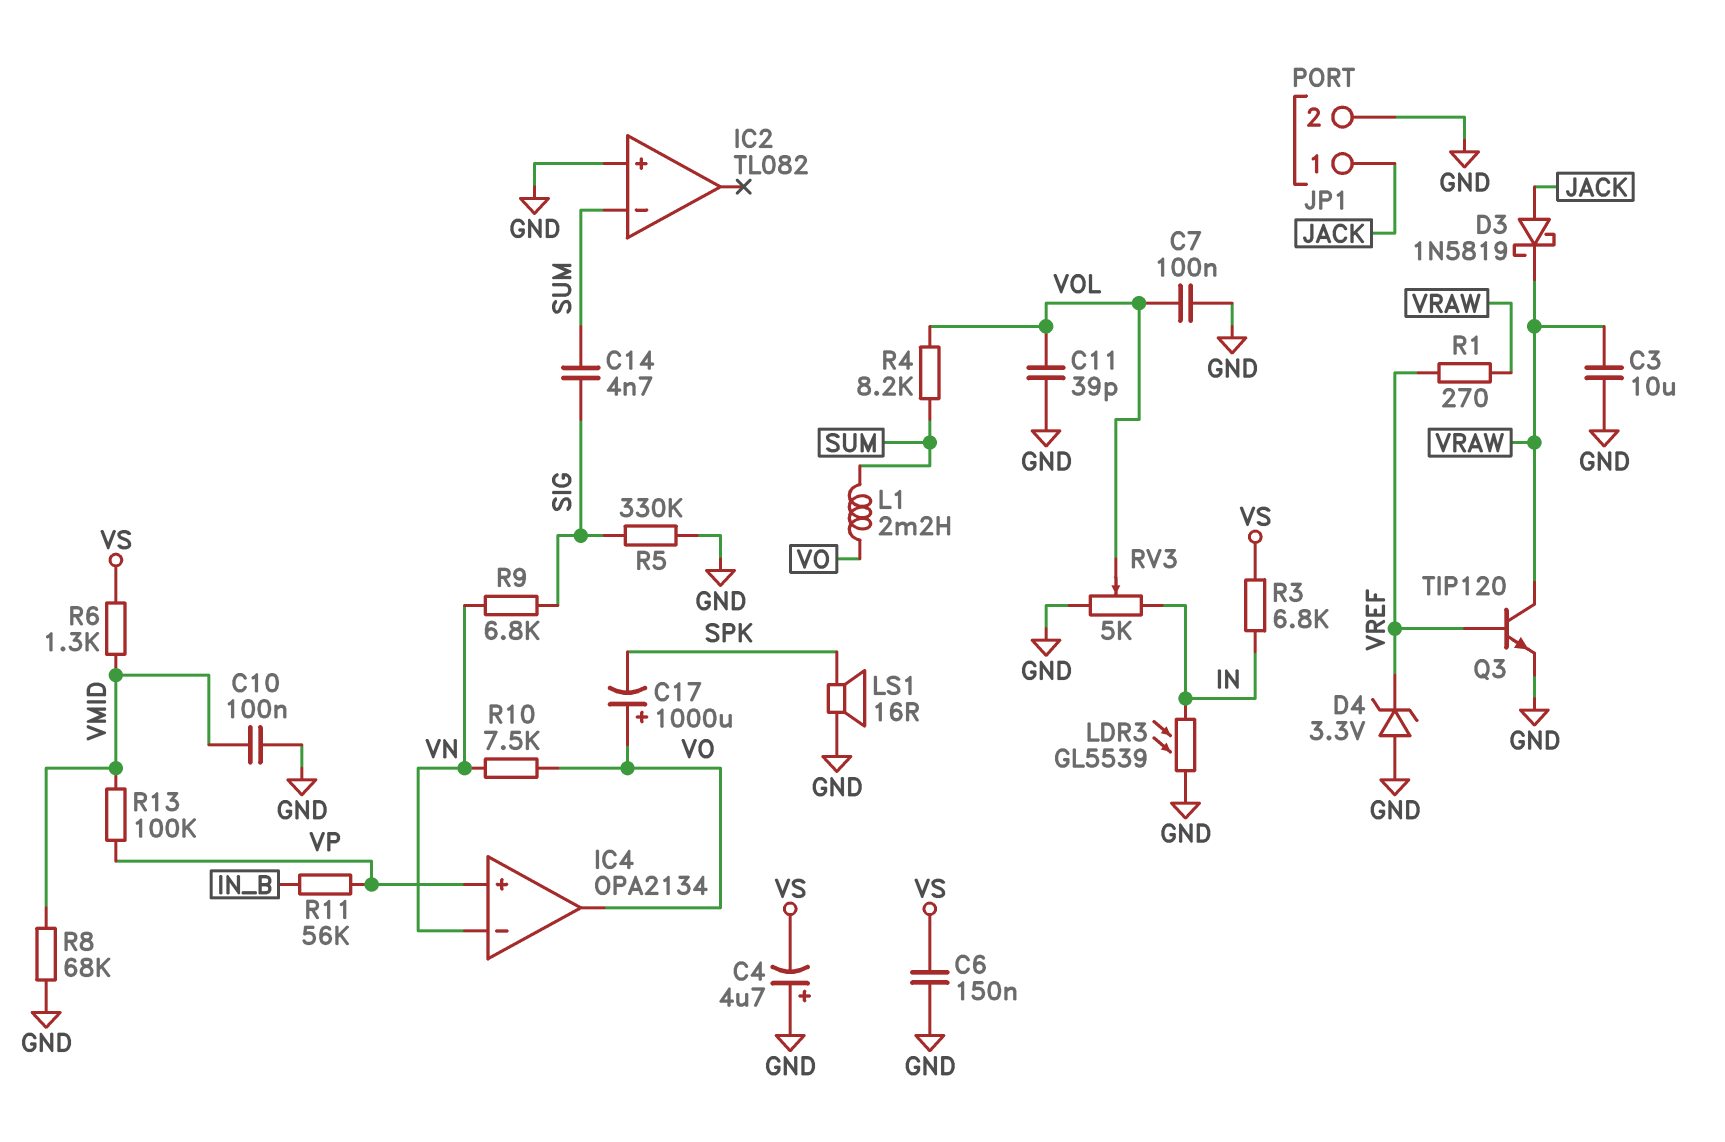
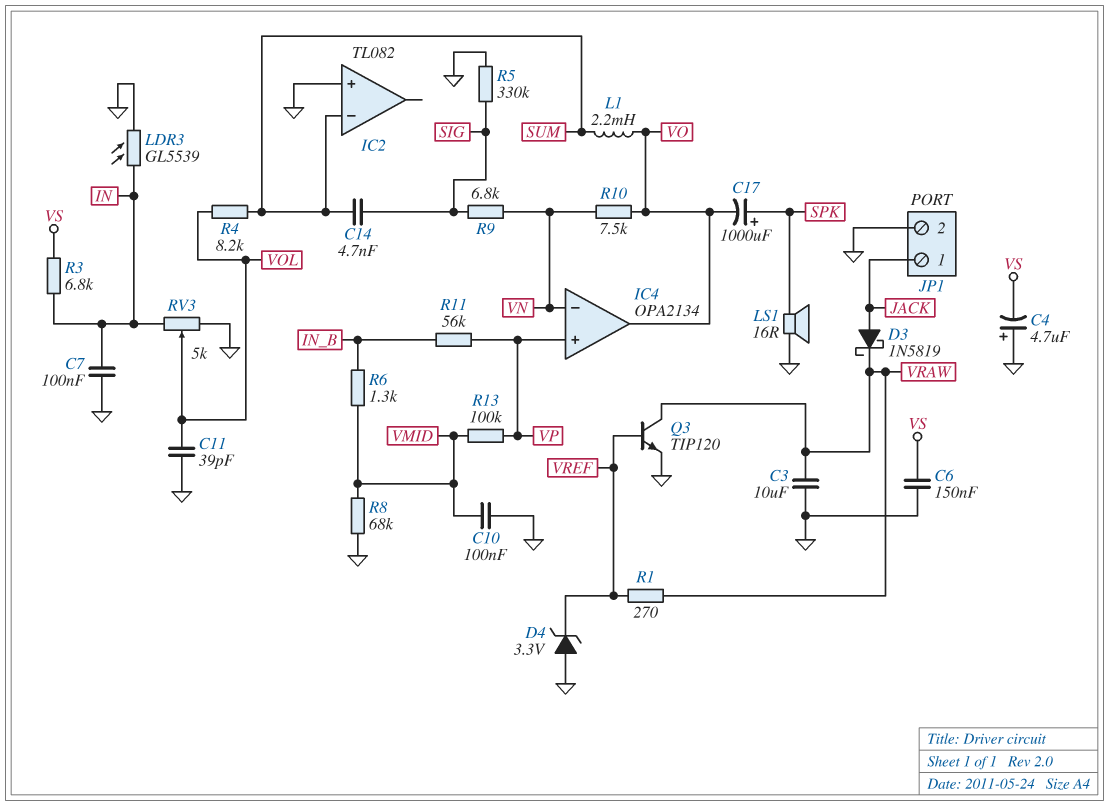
C7: 100nF (GND, VOL) -> 100nF (GND, IN)
C17: 1000uF (plus VO, minus SPK) -> 1000uF (plus SPK, minus VO)
R6: 1.3k (VMID, VS) -> 1.3k (IN_B, VMID)

